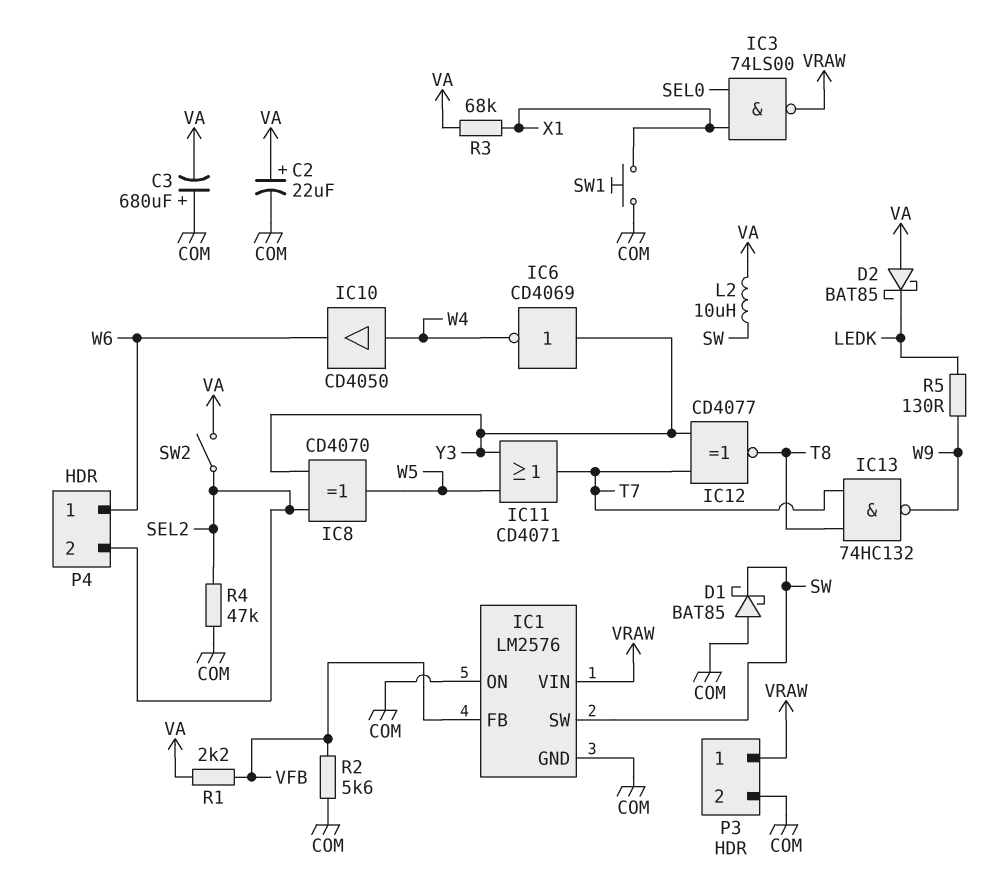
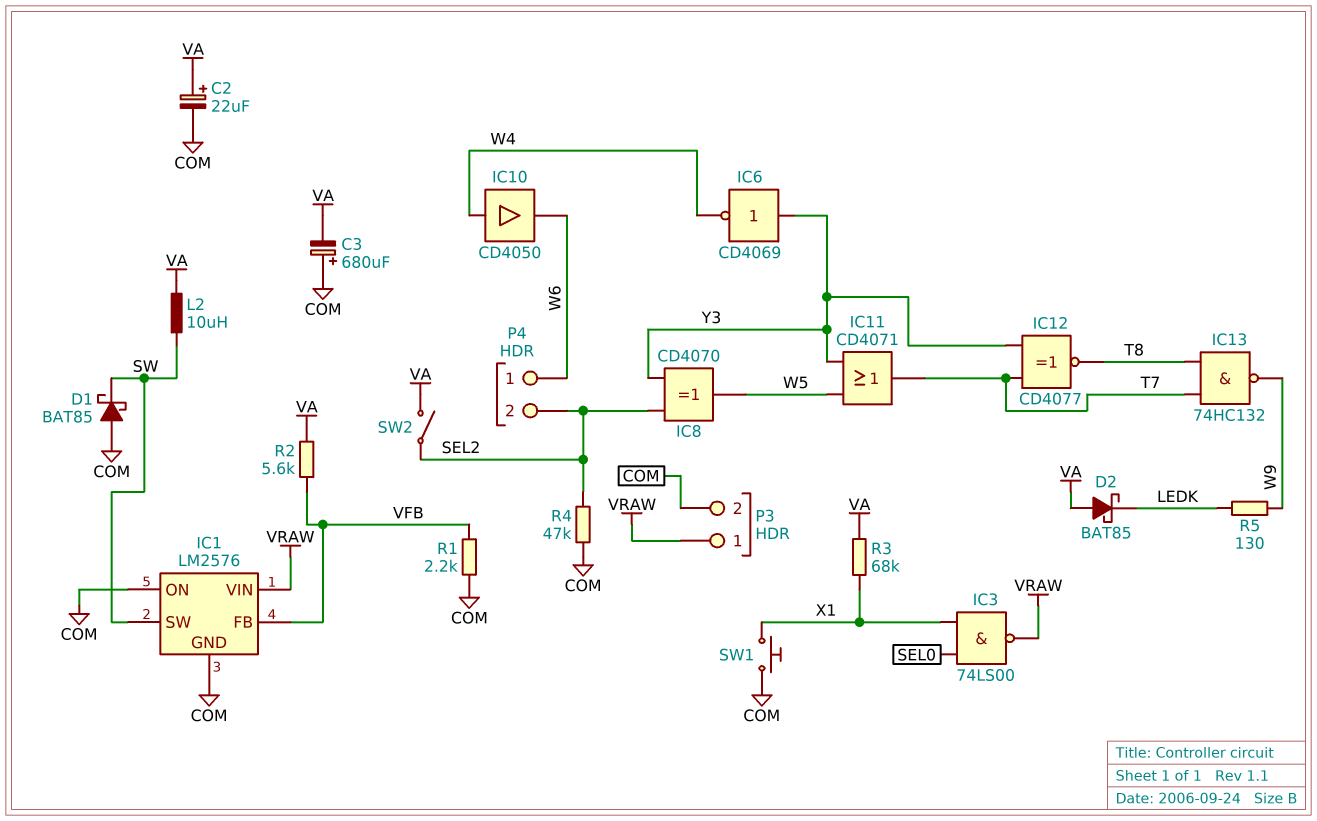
R1: 2.2k (VA, VFB) -> 2.2k (COM, VFB)
R2: 5.6k (COM, VFB) -> 5.6k (VA, VFB)

